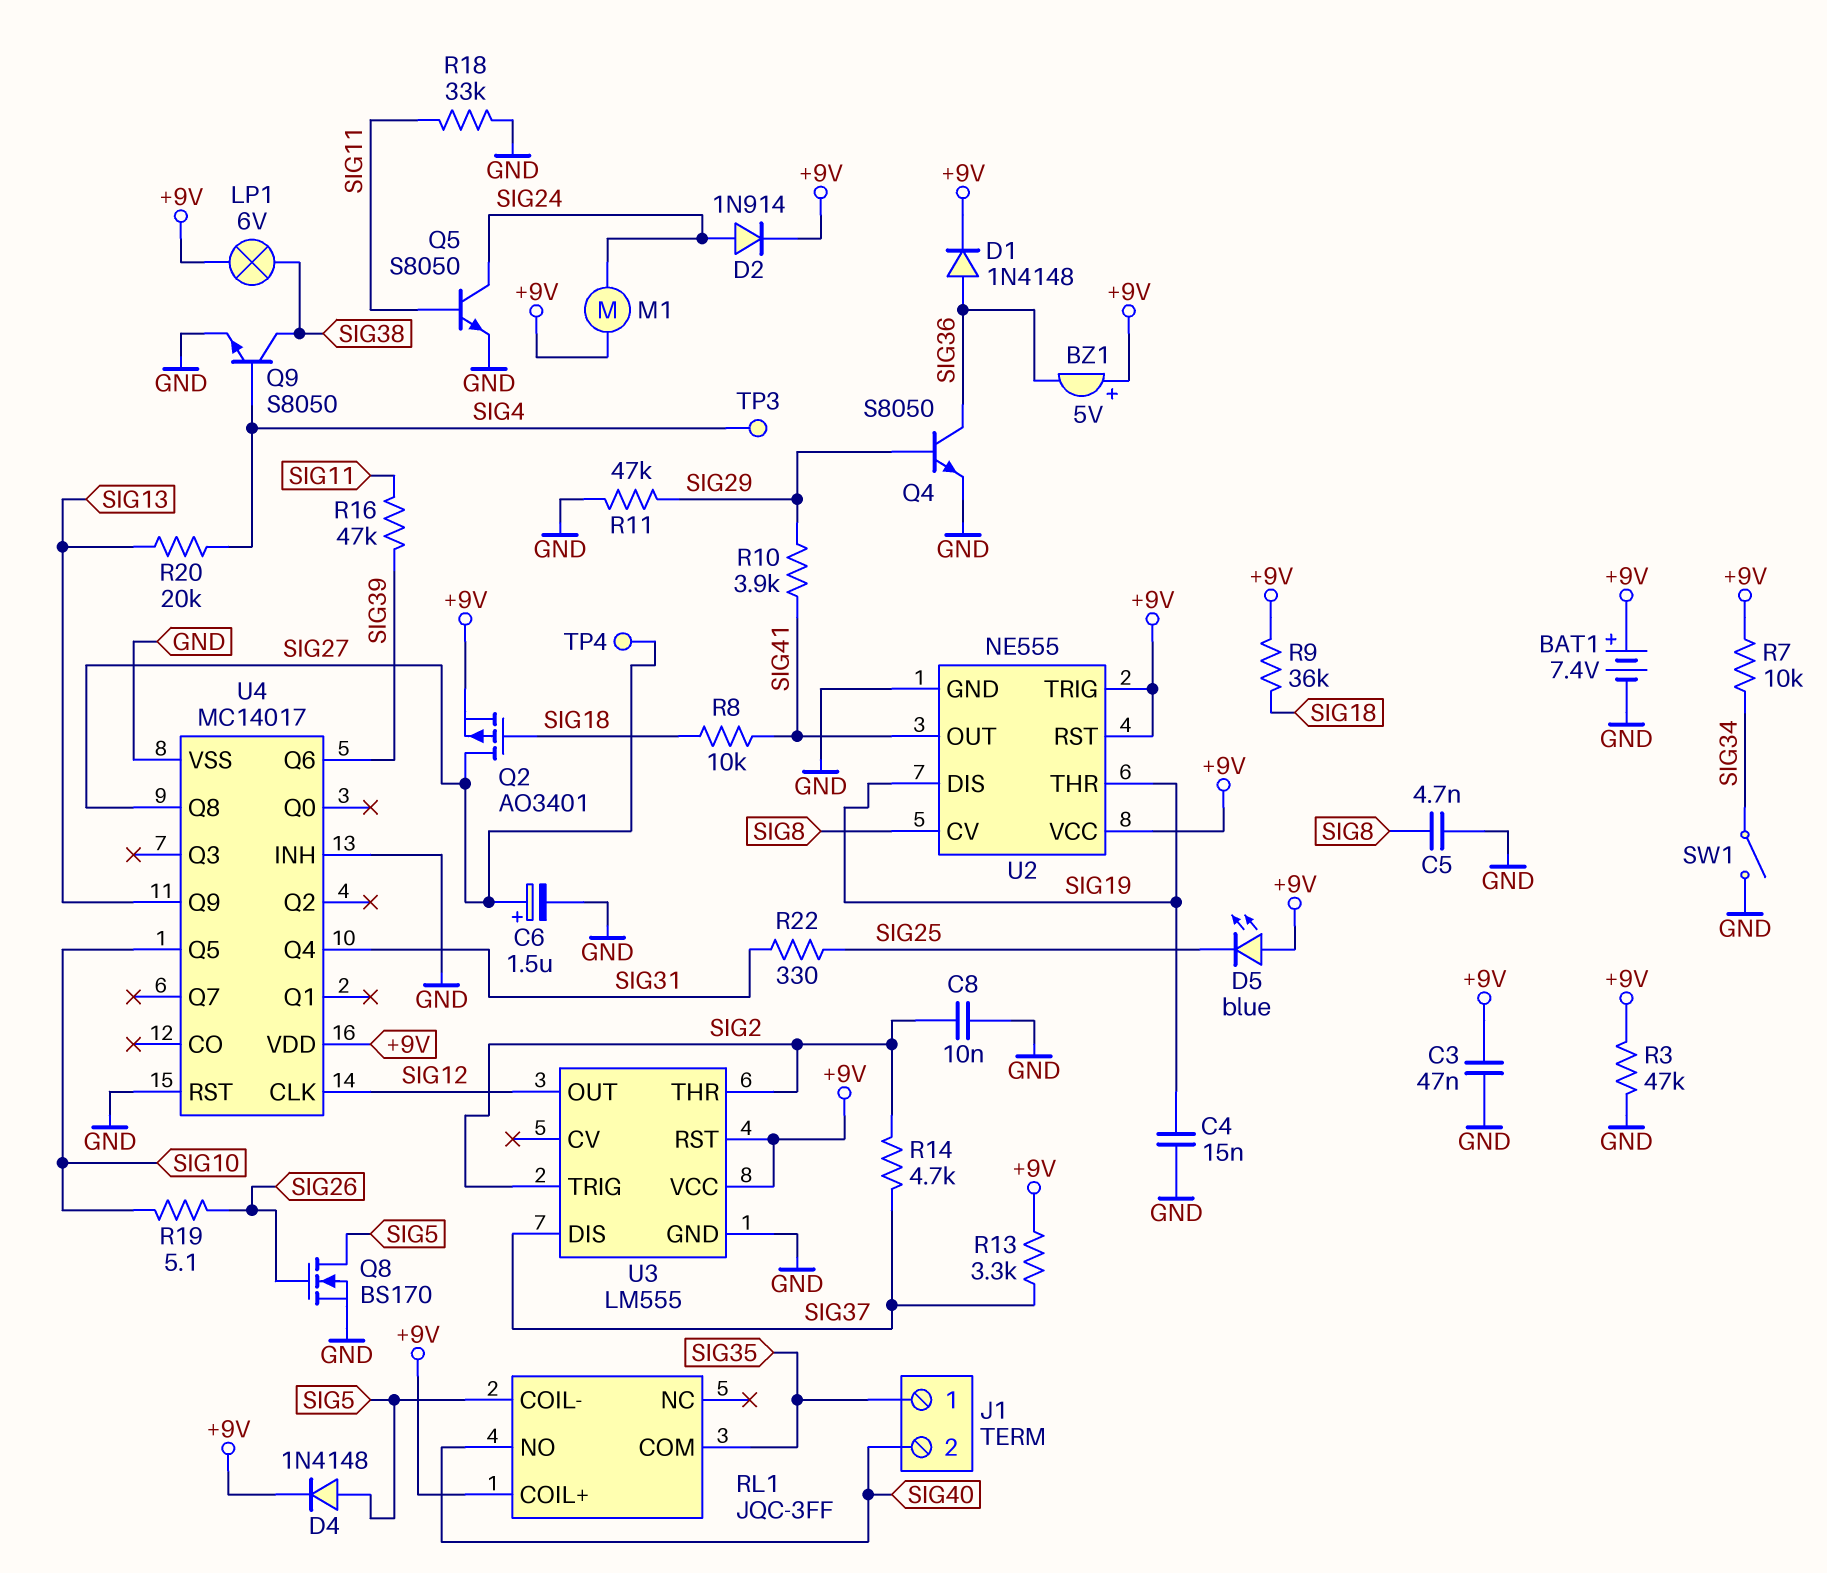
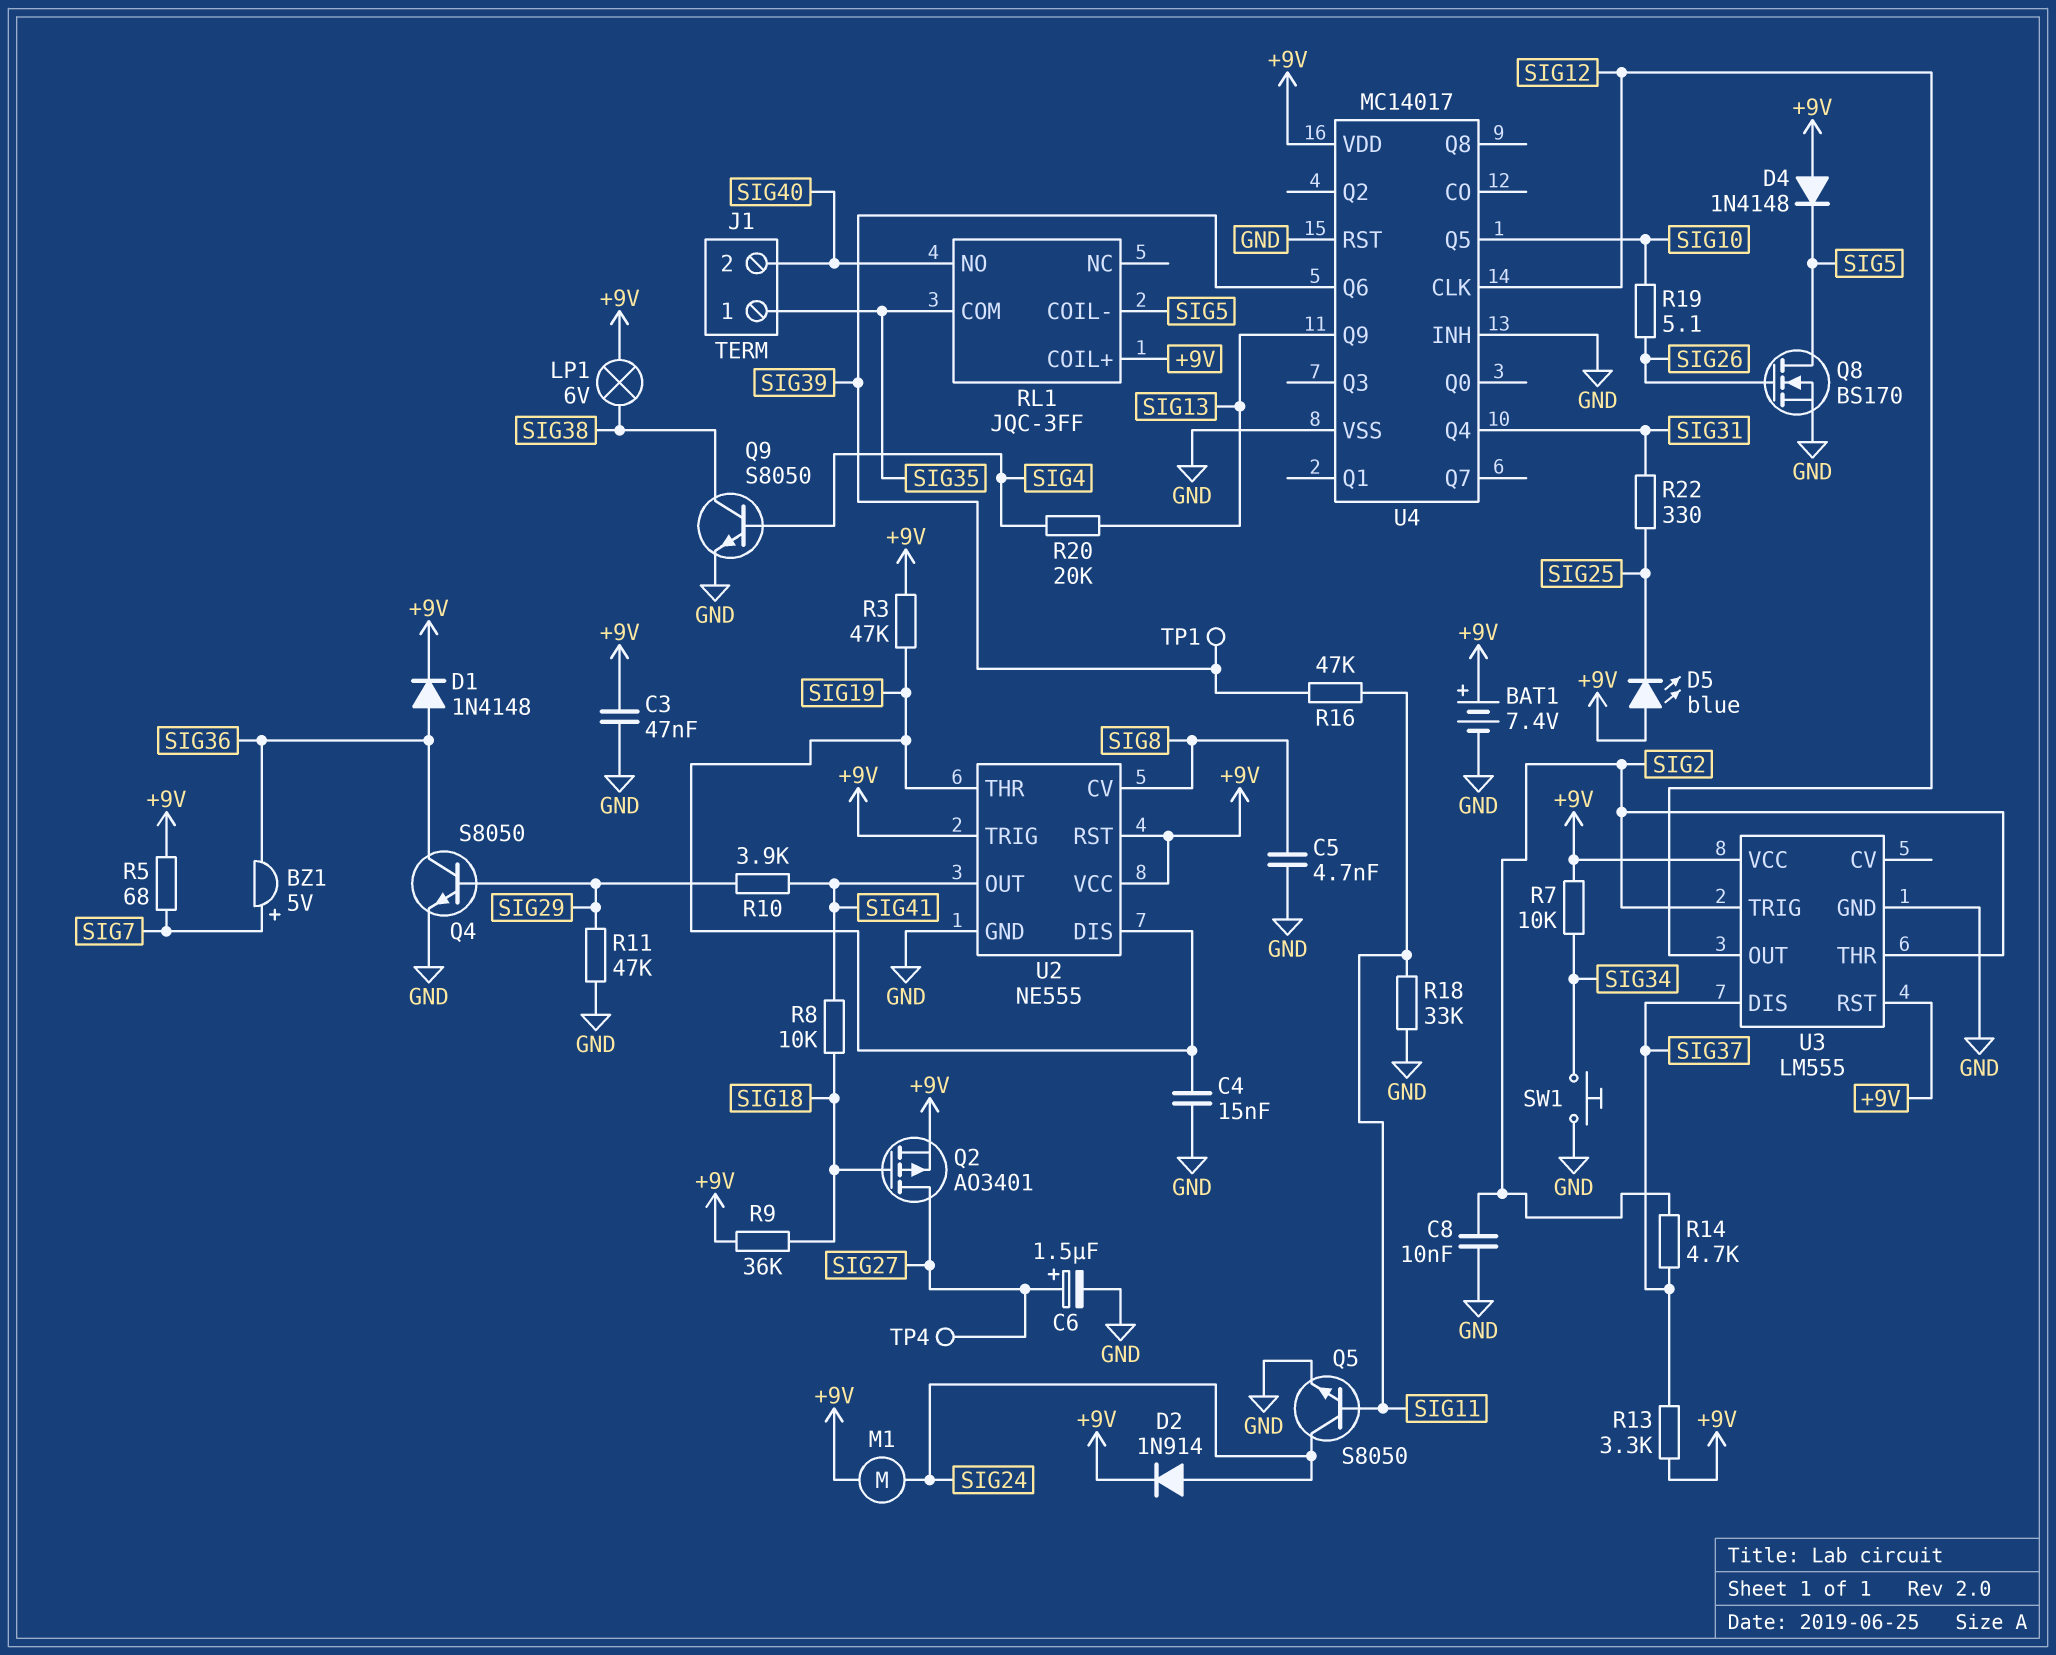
BZ1: buzzer 5V (plus +9V, minus SIG36) -> buzzer 5V (plus SIG7, minus SIG36)
D4: diode 1N4148 (A SIG5, K +9V) -> diode 1N4148 (A +9V, K SIG5)
R3: 47k (+9V, GND) -> 47k (+9V, SIG19)
R5: none -> 68 (+9V, SIG7)
SW1: switch (GND, SIG34) -> button (GND, SIG34)
TP1: none -> test point (SIG39)
TP3: test point (SIG4) -> none
U4 pin Q8: SIG27 -> none

